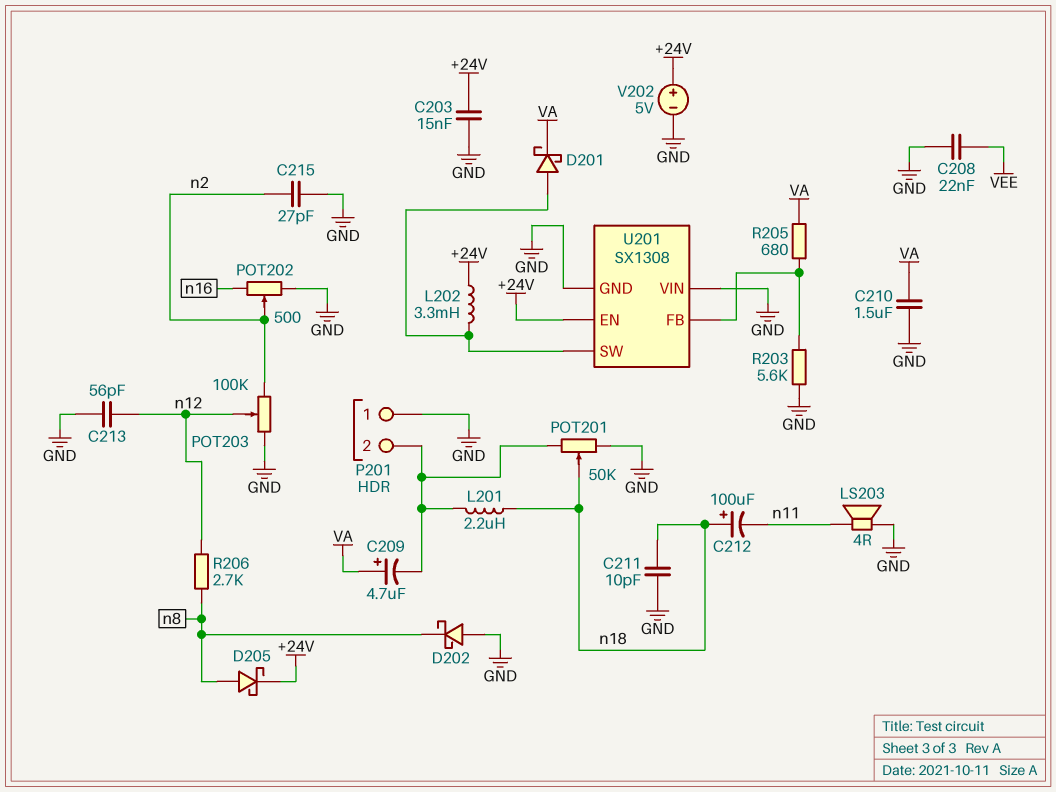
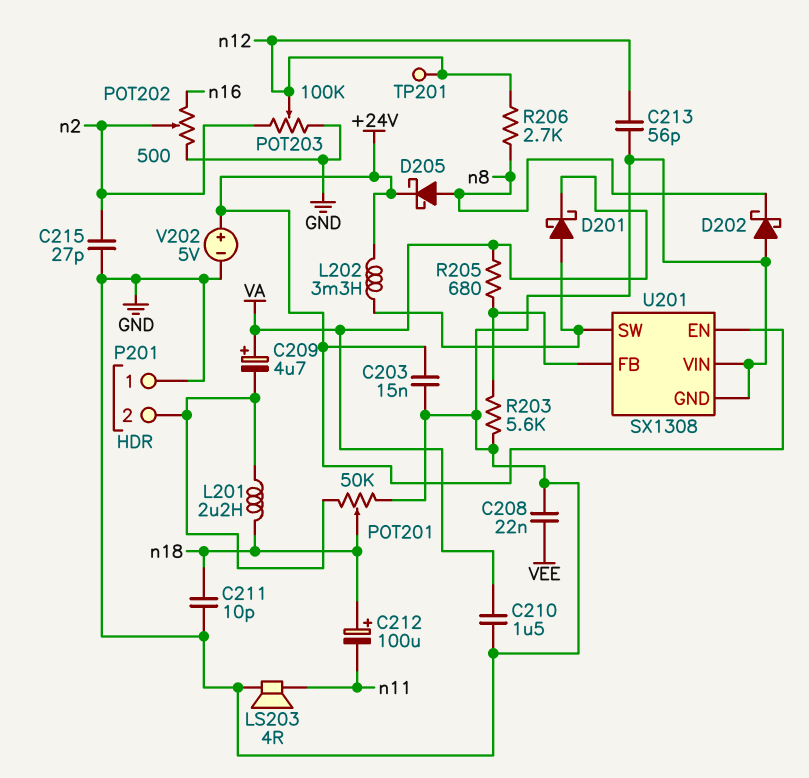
TP201: none -> test point (n12)

